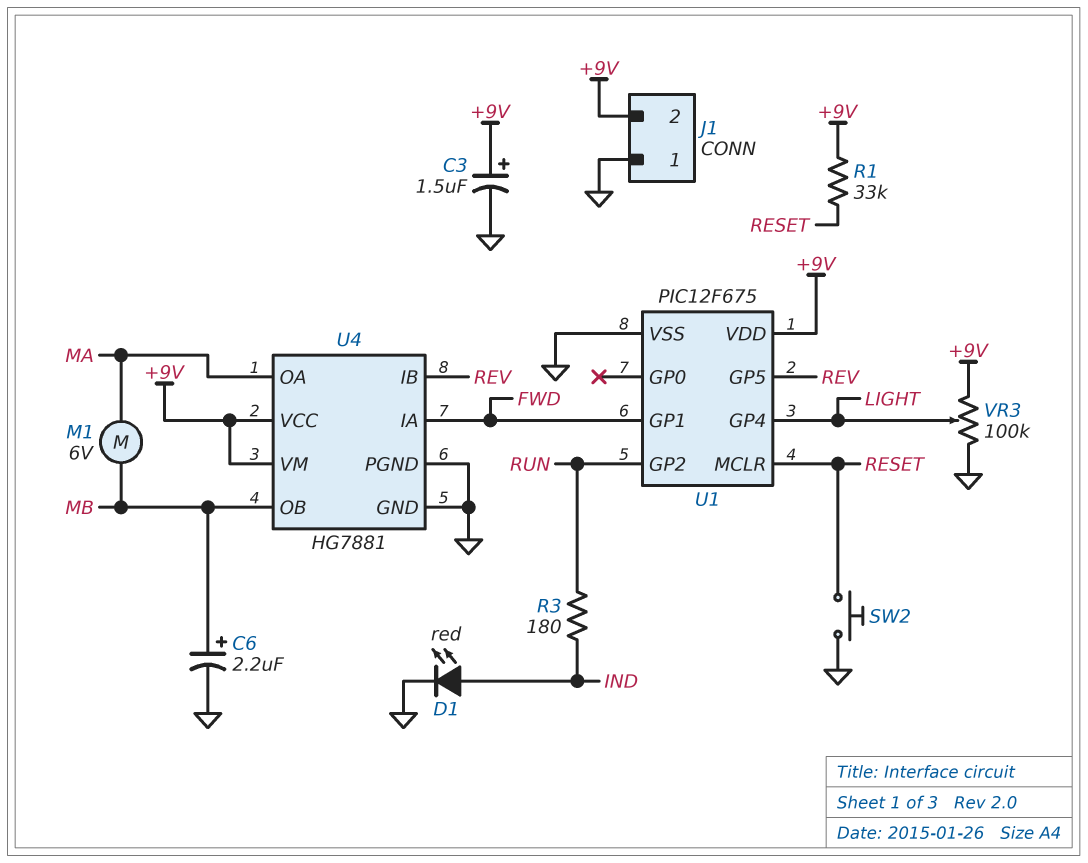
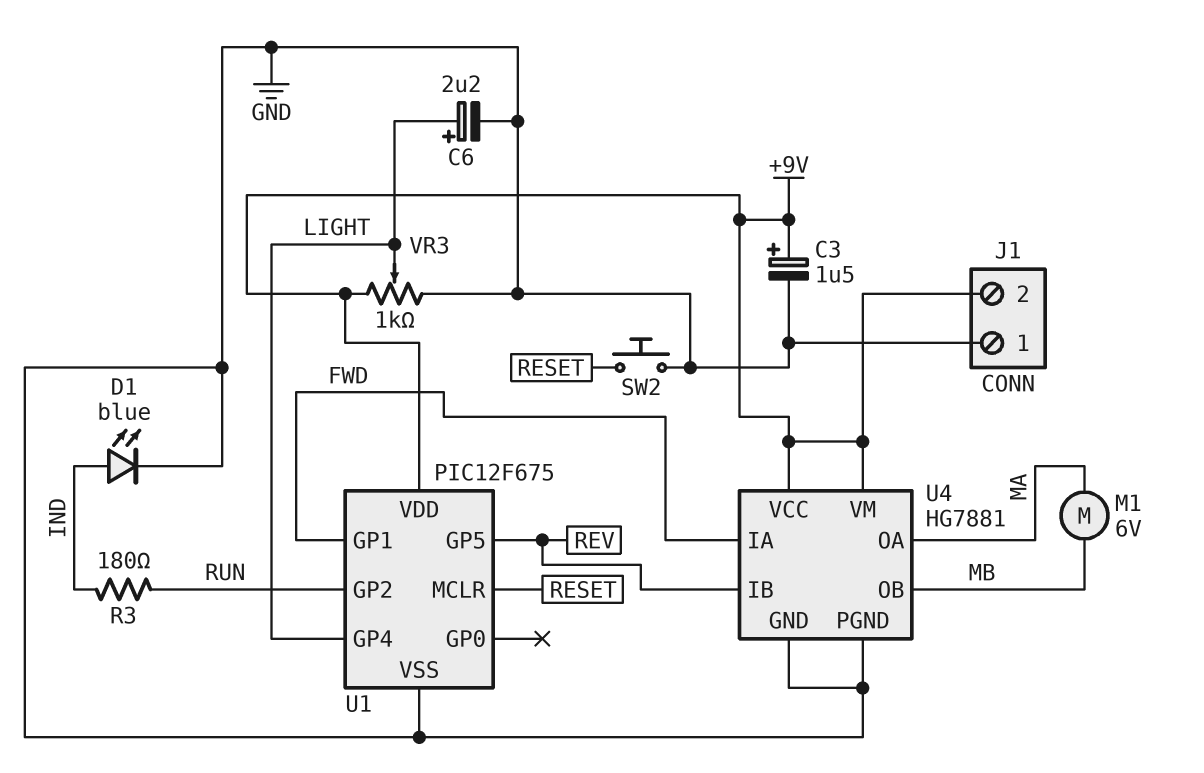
C6: 2.2uF (plus MB, minus GND) -> 2.2uF (plus LIGHT, minus GND)
D1: LED red (A IND, K GND) -> LED blue (A IND, K GND)
R1: 33k (+9V, RESET) -> none
VR3: 100k (+9V, GND, wiper LIGHT) -> 1k (+9V, GND, wiper LIGHT)

